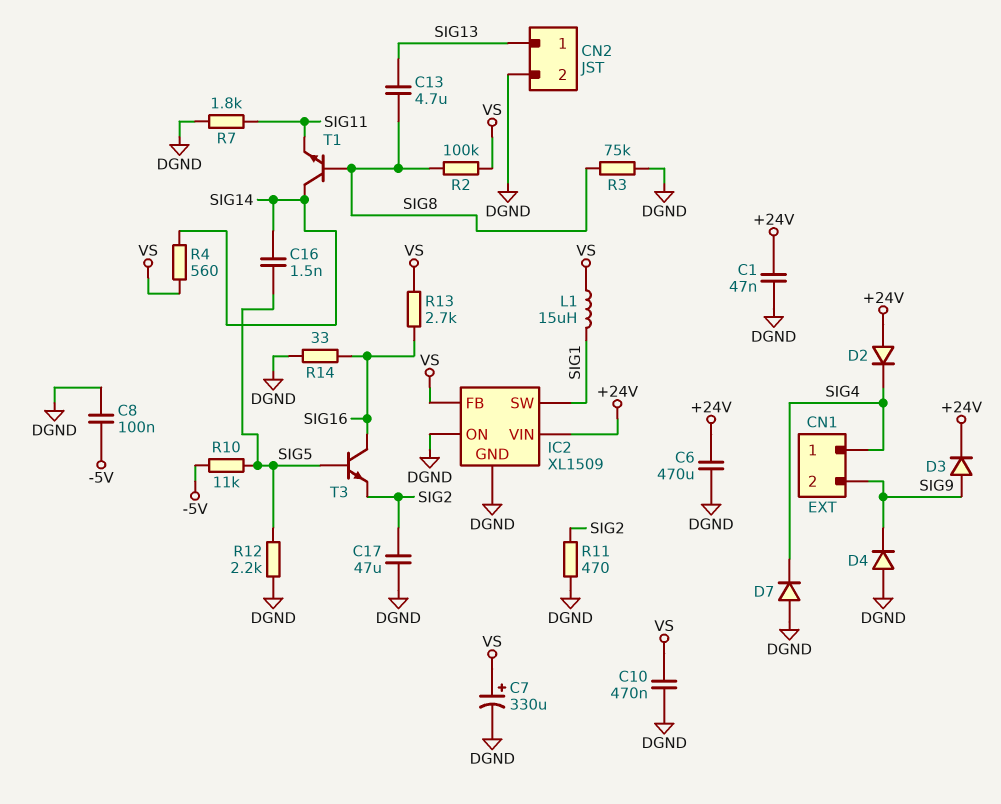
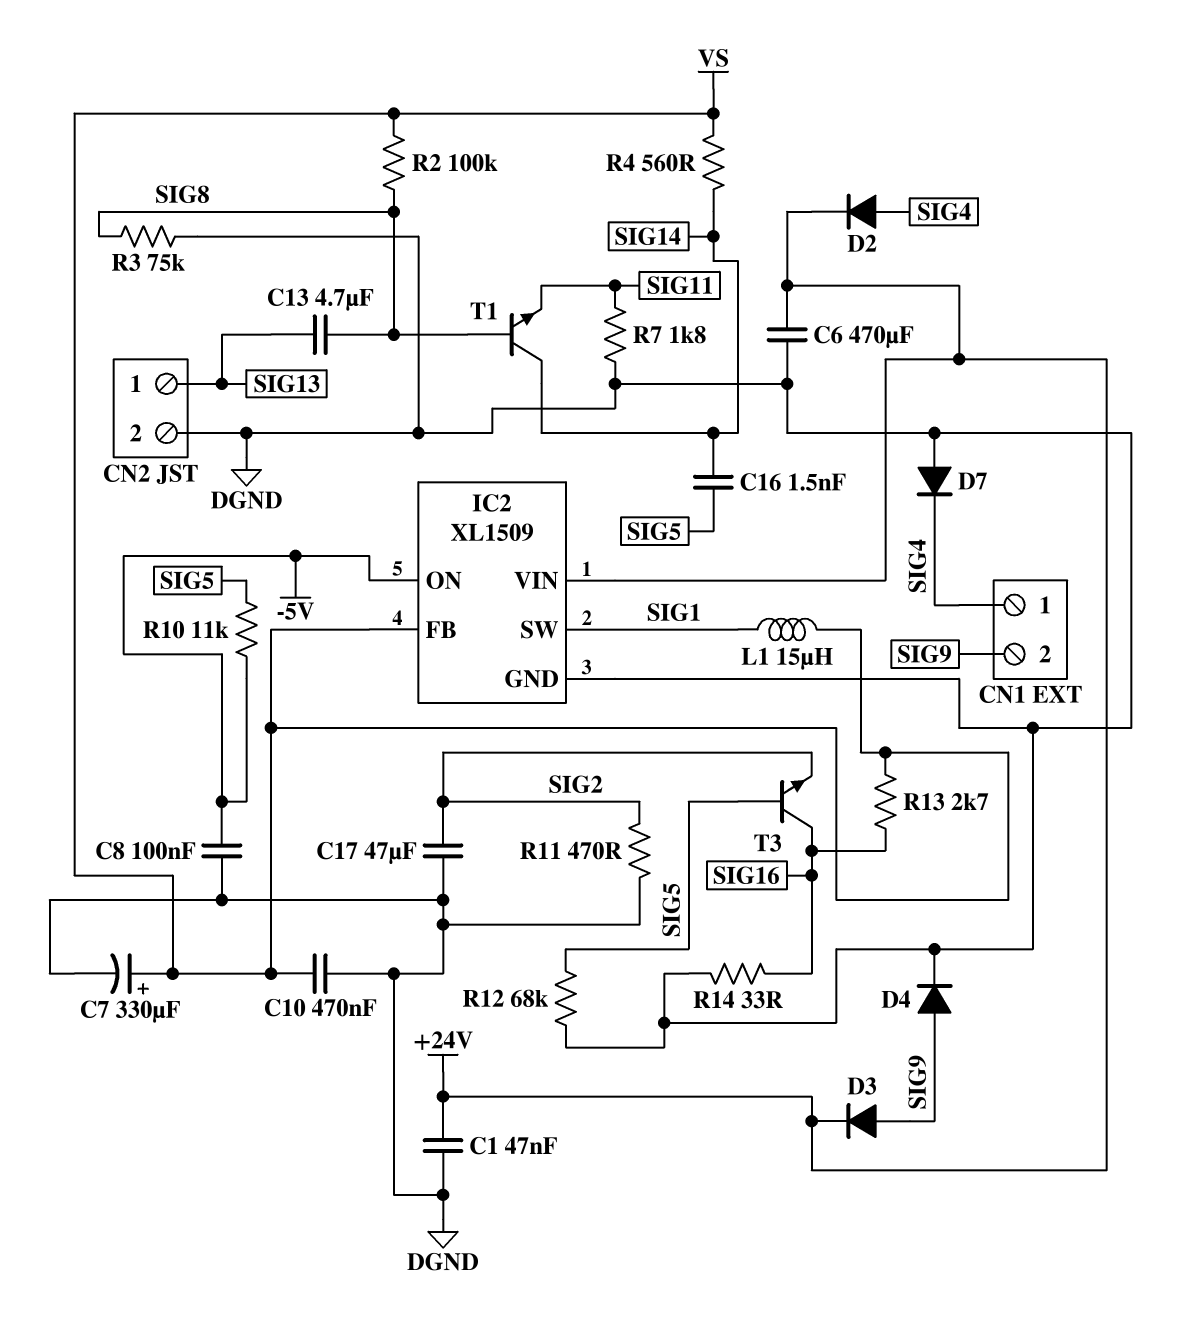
D2: diode (A +24V, K SIG4) -> diode (A SIG4, K +24V)
D4: diode (A DGND, K SIG9) -> diode (A SIG9, K DGND)
IC2 pin ON: DGND -> -5V
R12: 2.2k (DGND, SIG5) -> 68k (DGND, SIG5)

